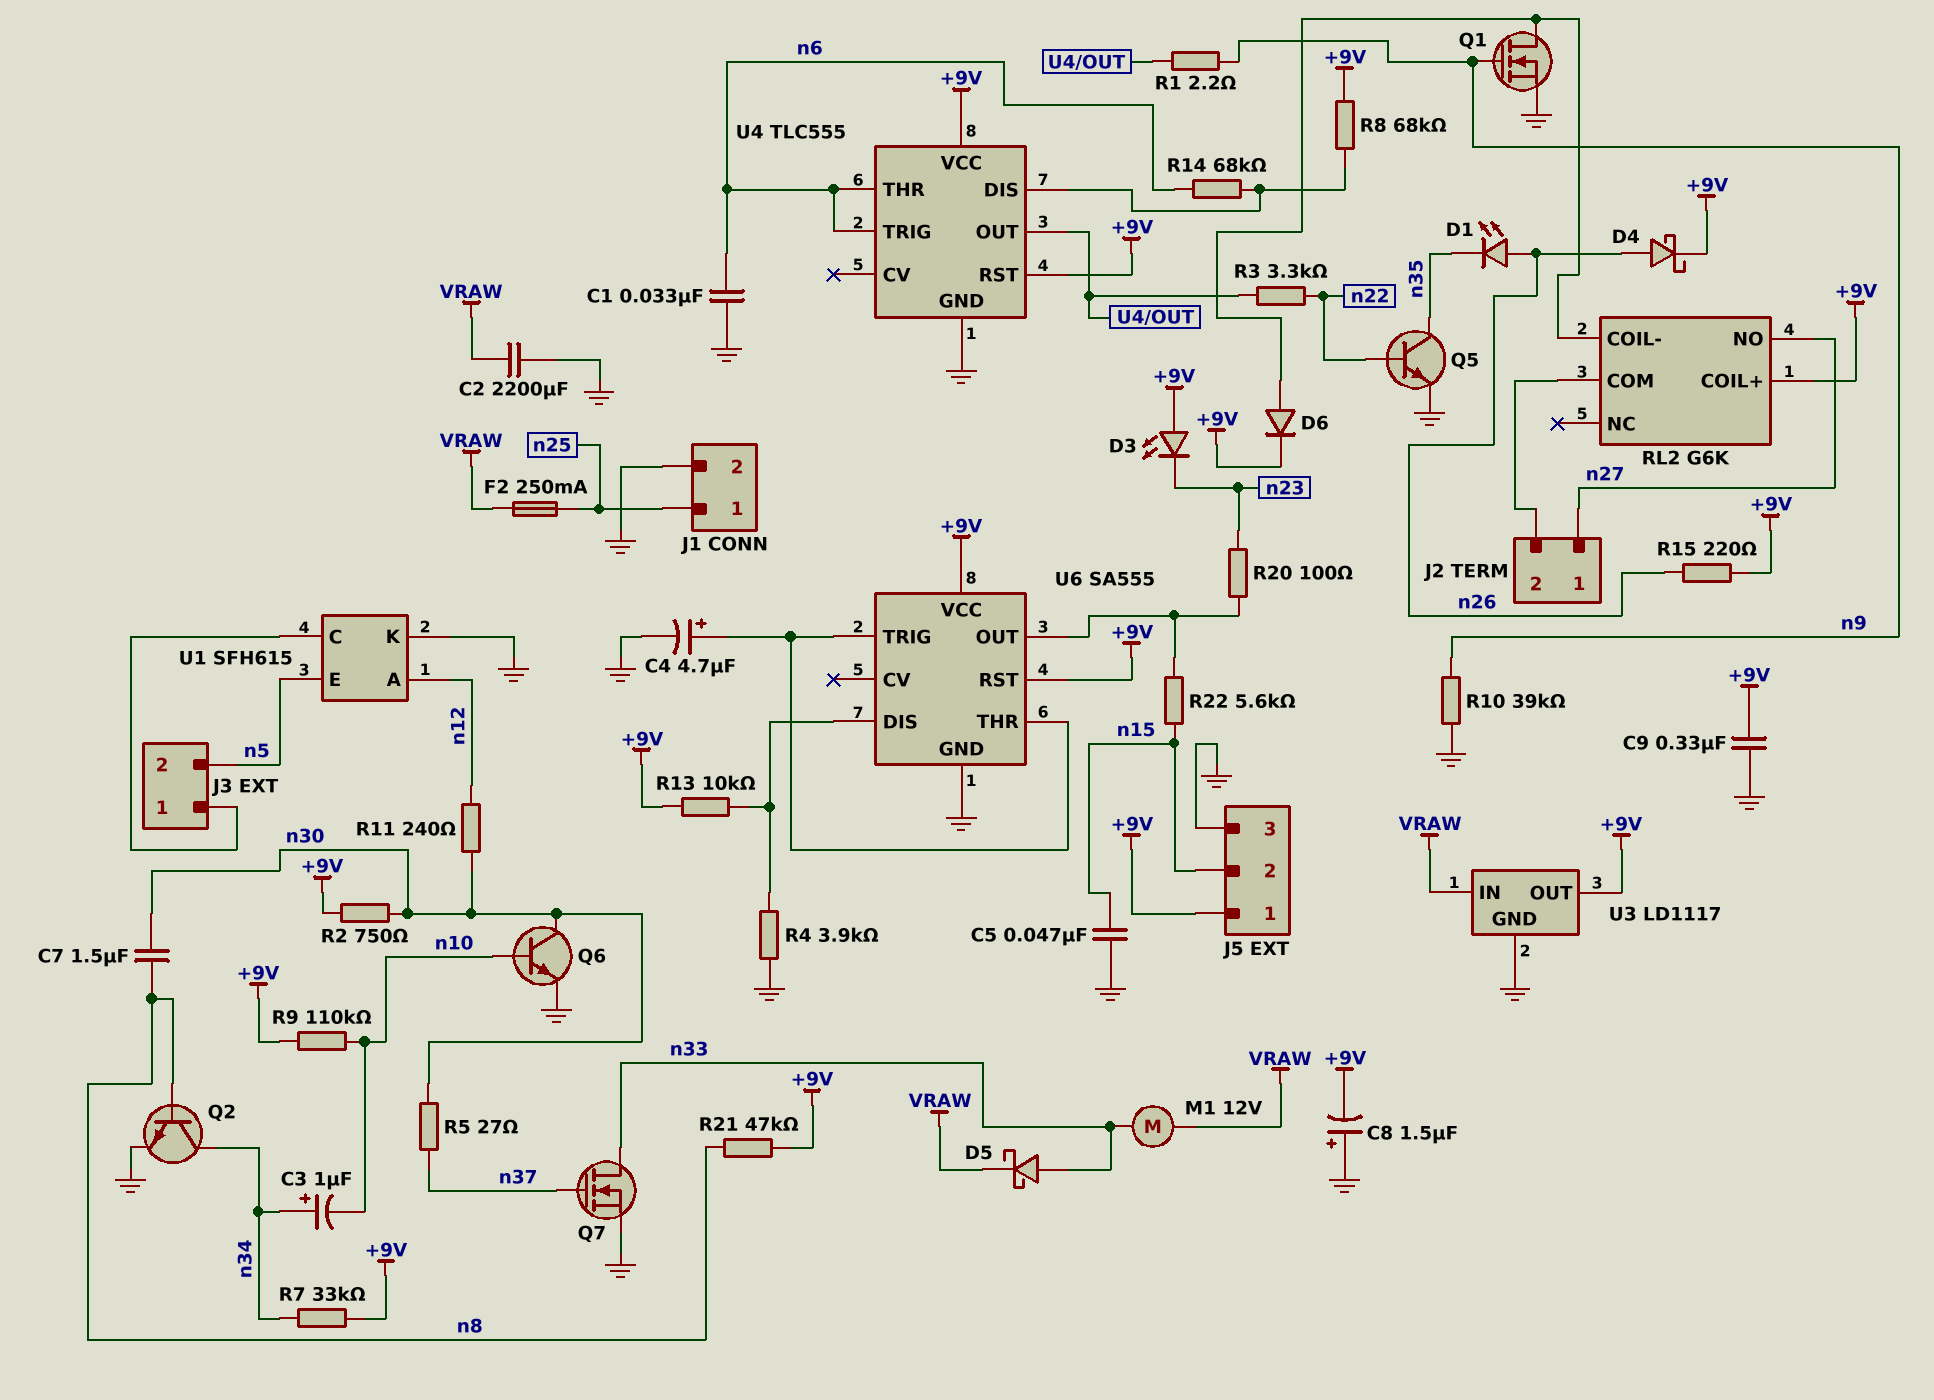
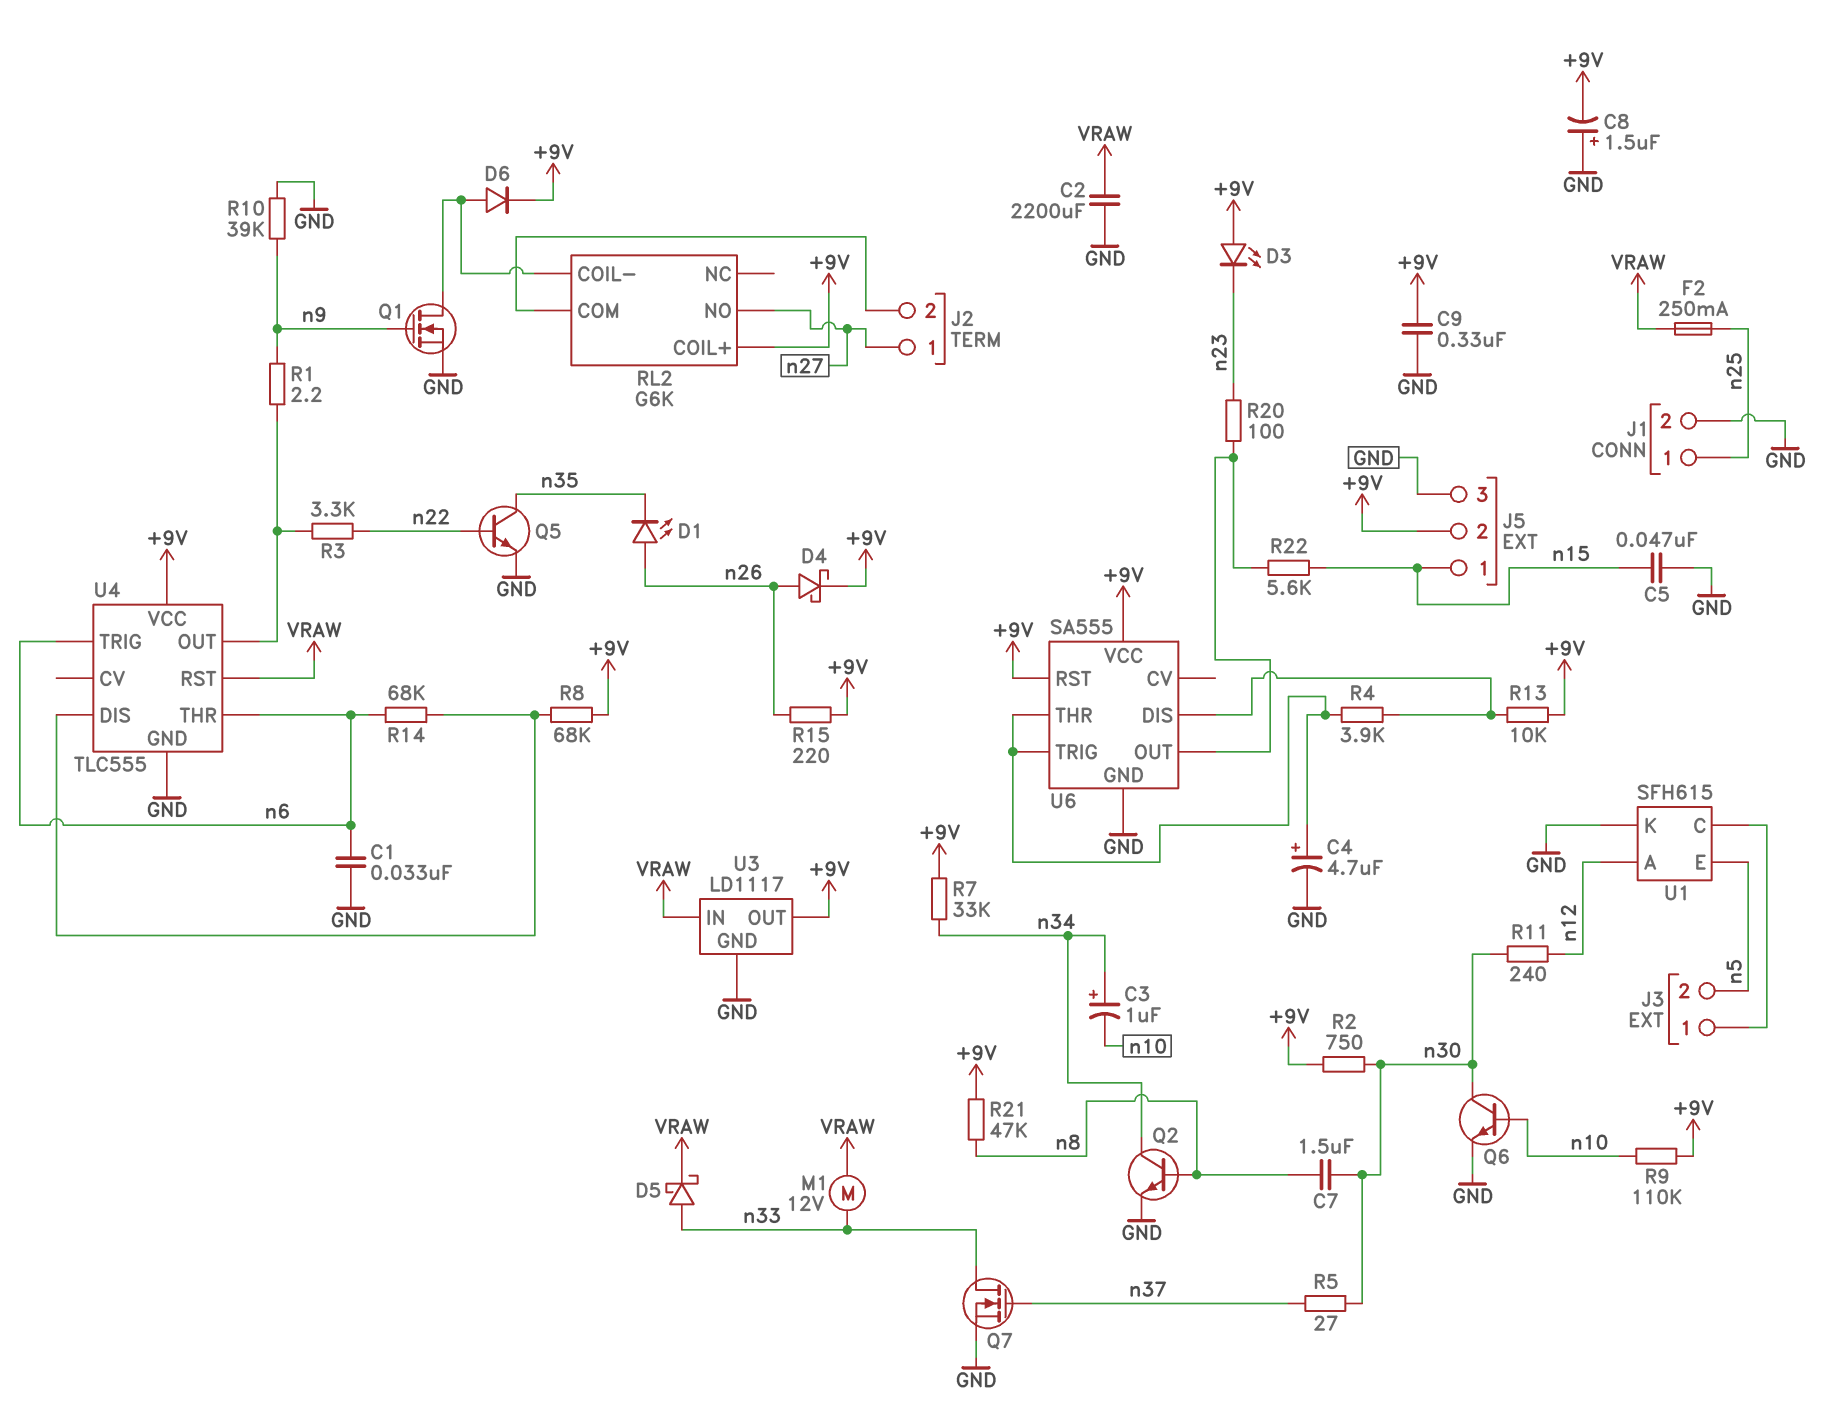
J5 pin 1: +9V -> n15
J5 pin 2: n15 -> +9V
R4: 3.9k (GND, U6/DIS) -> 3.9k (U6/DIS, U6/THR)
U4 pin RST: +9V -> VRAW

